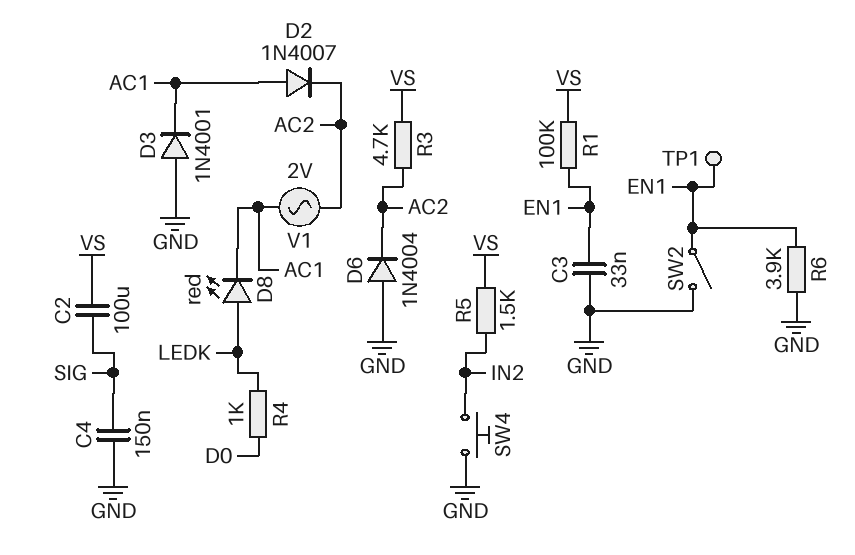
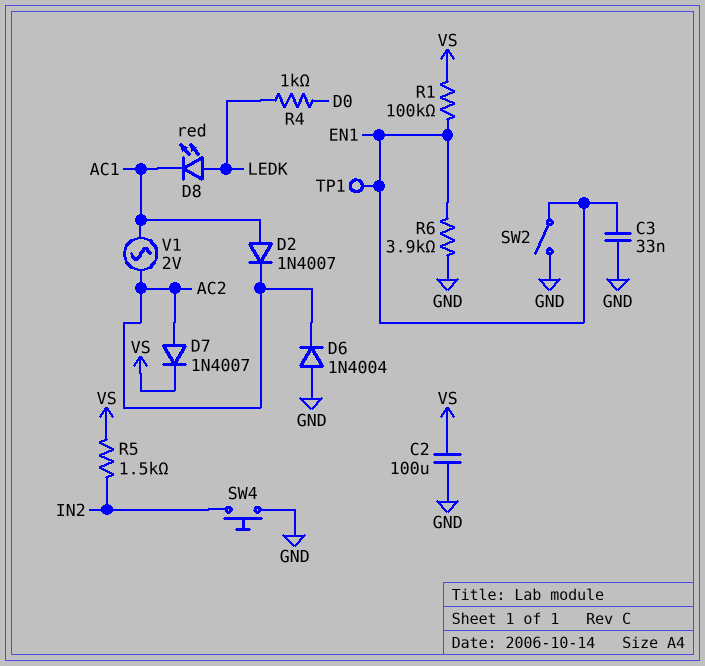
C2: 100uF (SIG, VS) -> 100uF (GND, VS)
C4: 150nF (GND, SIG) -> none
D3: diode 1N4001 (A GND, K AC1) -> none
D7: none -> diode 1N4007 (A AC2, K VS)
R3: 4.7k (AC2, VS) -> none

